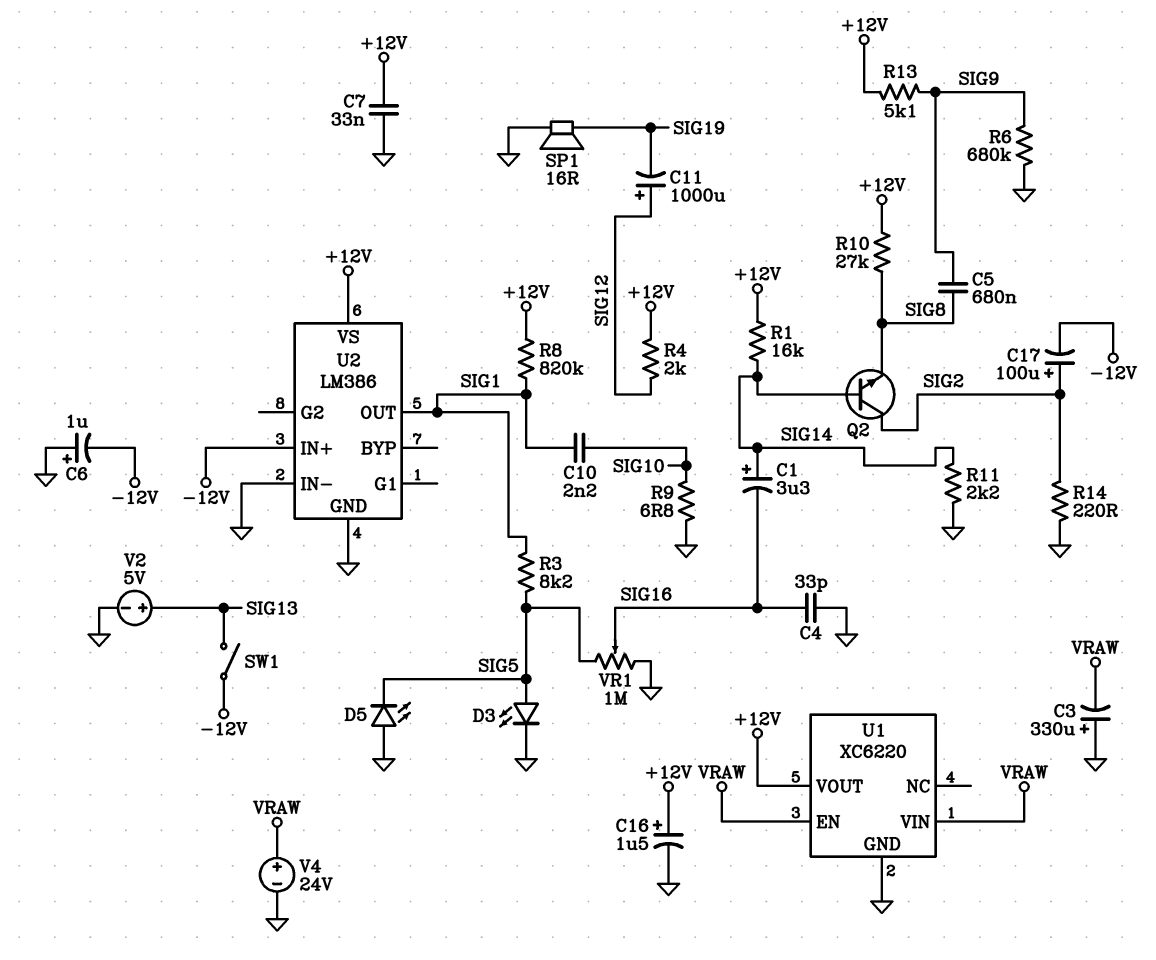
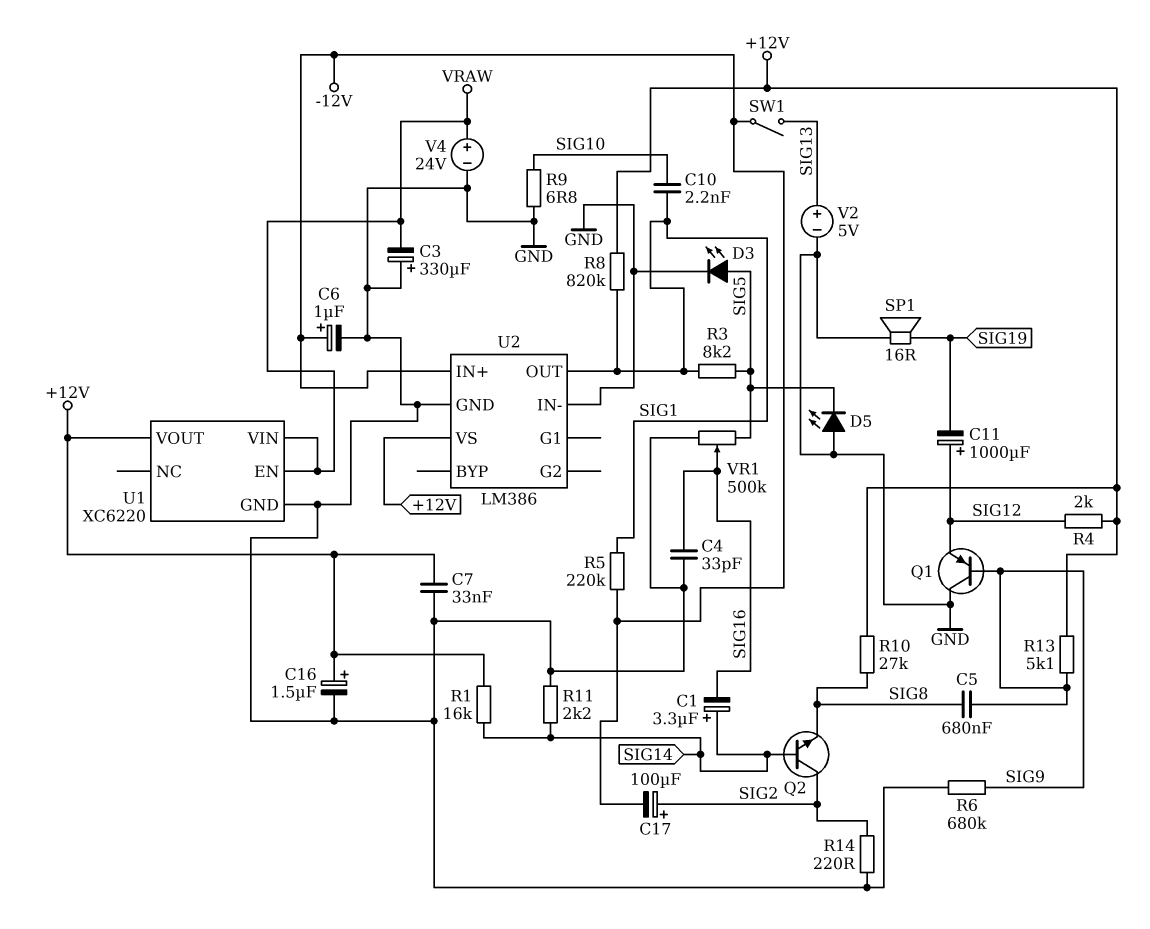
C6: 1uF (plus GND, minus -12V) -> 1uF (plus -12V, minus GND)
Q1: none -> PNP (B SIG9, C GND, E SIG12)
R5: none -> 220k (-12V, SIG1)
VR1: 1M (GND, SIG5, wiper SIG16) -> 500k (GND, SIG5, wiper SIG16)

